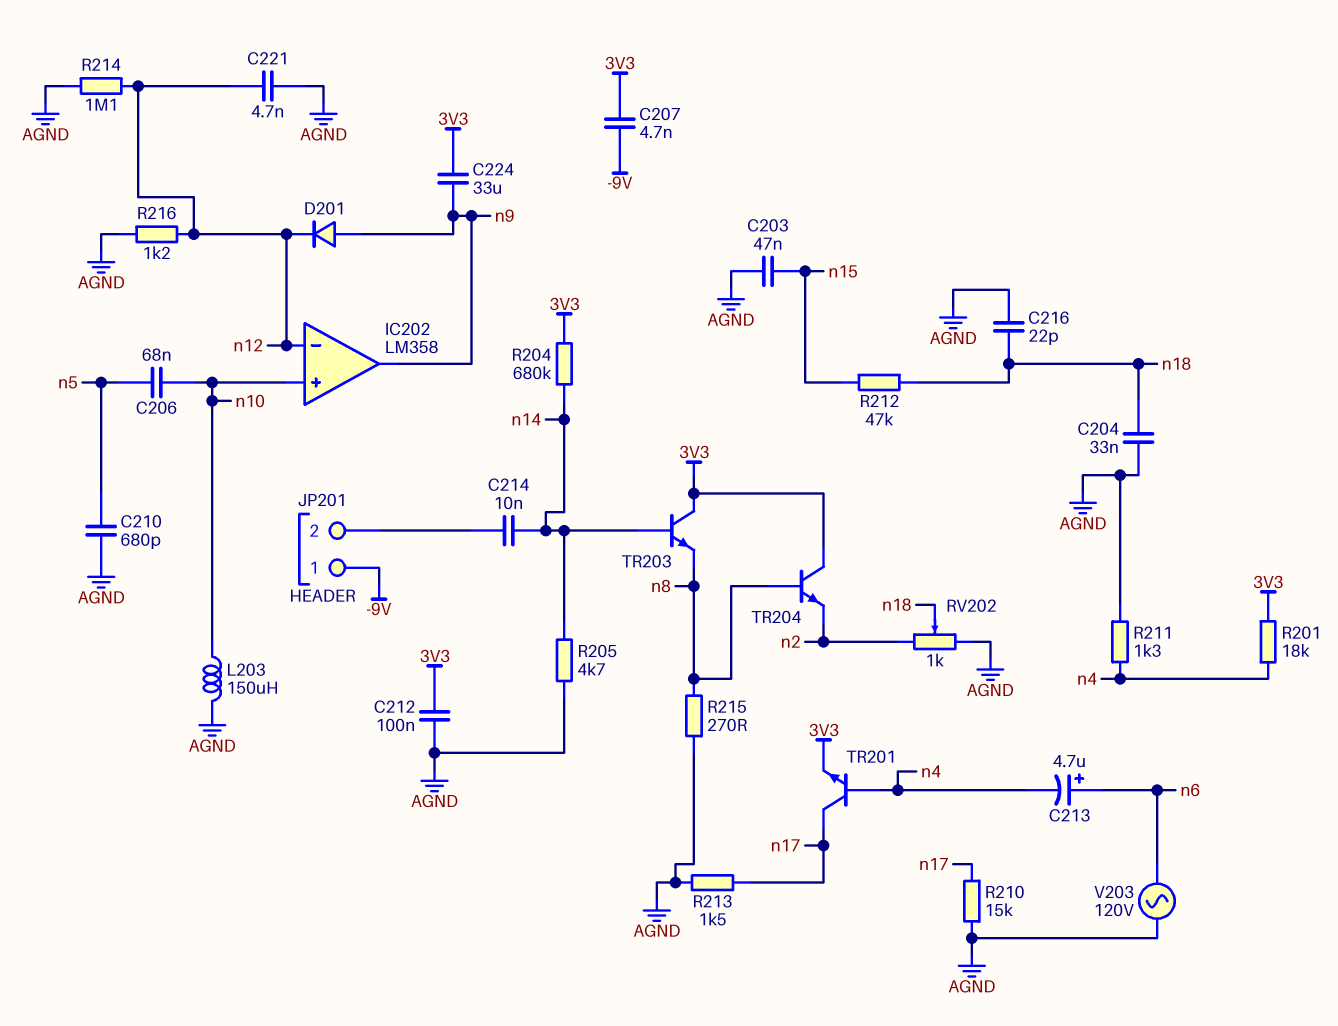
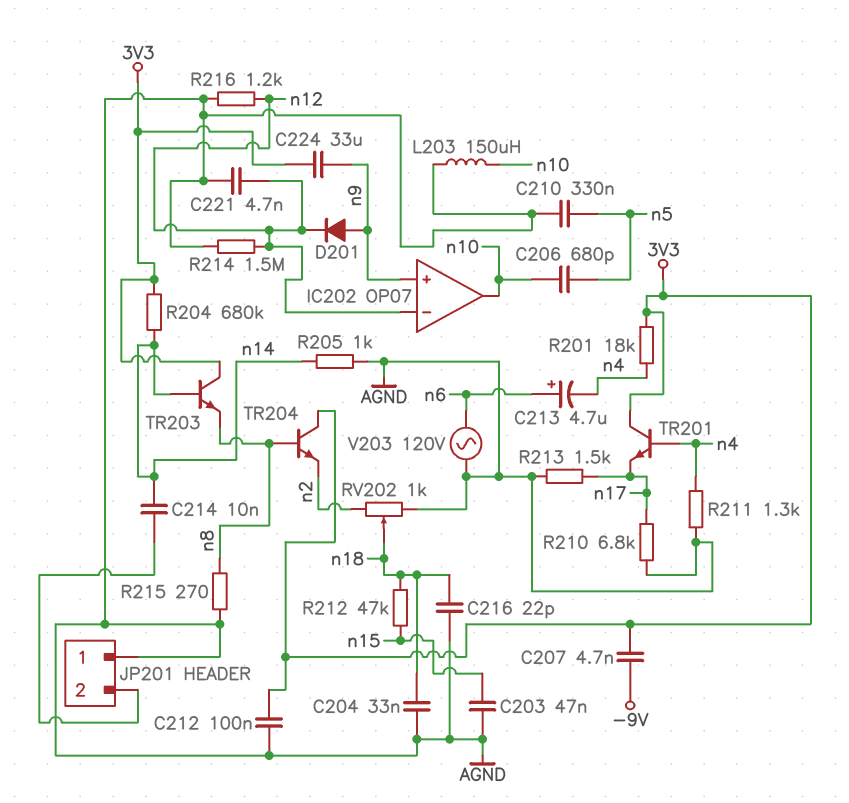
C206: 68nF (n5, n10) -> 680pF (n5, n10)
C210: 680pF (AGND, n5) -> 330nF (AGND, n5)
IC202: LM358 -> OP07
IC202 pin in+: n10 -> n9
IC202 pin out: n9 -> n10
JP201 pin 1: -9V -> AGND
R205: 4.7k (AGND, n14) -> 1k (AGND, n14)
R210: 15k (AGND, n17) -> 6.8k (AGND, n17)
R214: 1.1M (AGND, n12) -> 1.5M (AGND, n12)
TR201: NPN (B n4, C n17, E 3V3) -> NPN (B n4, C 3V3, E n17)

